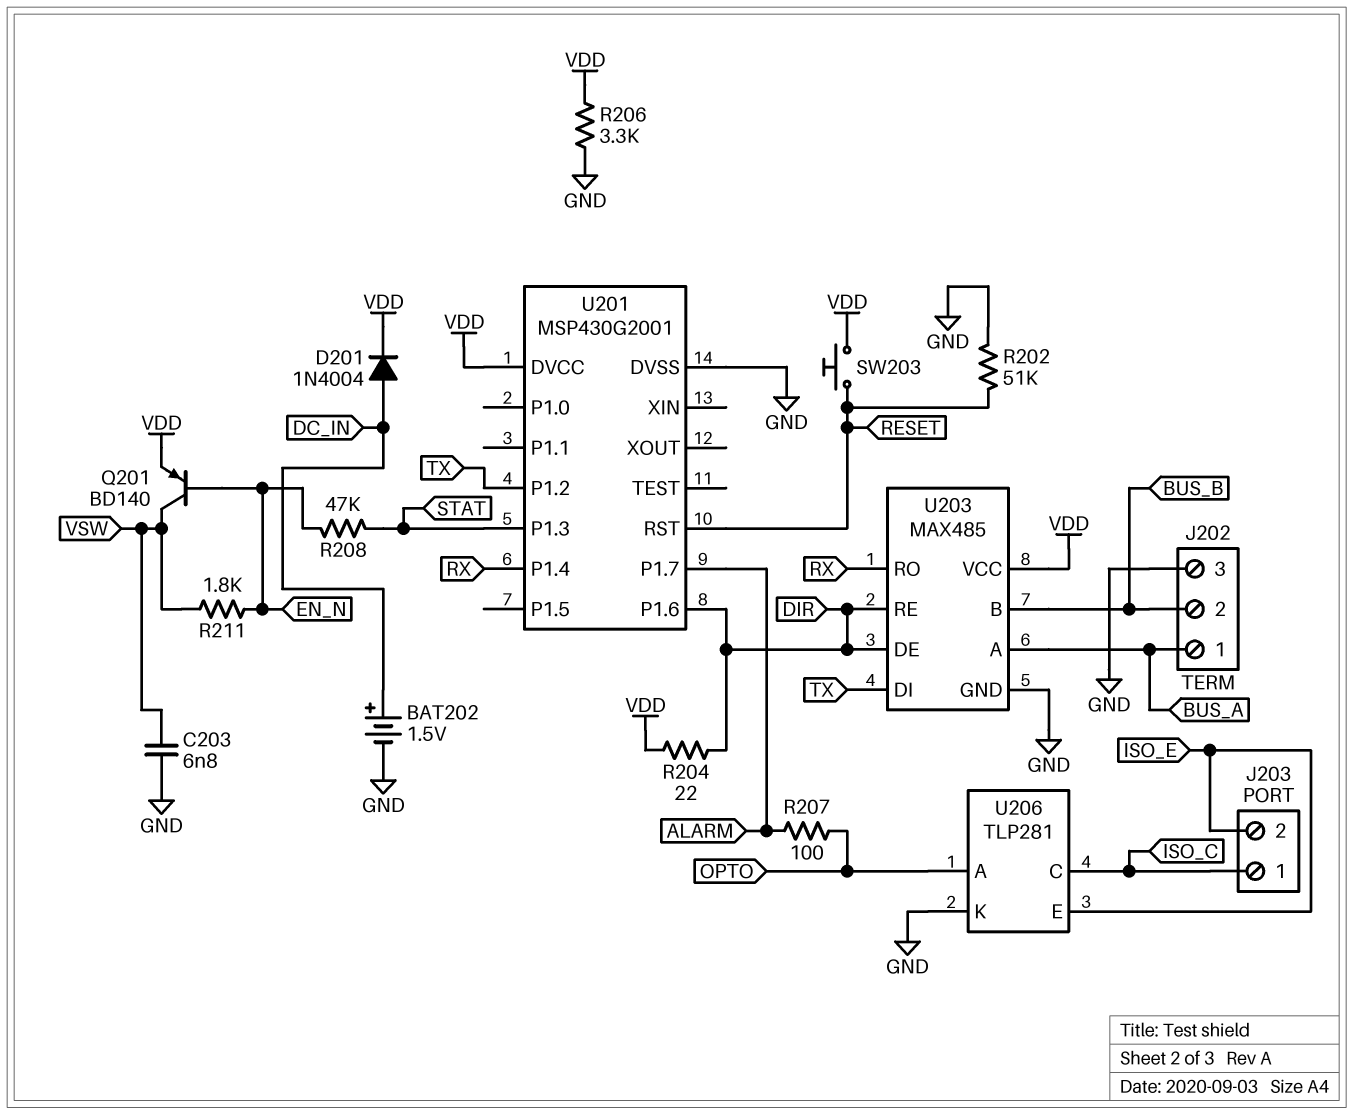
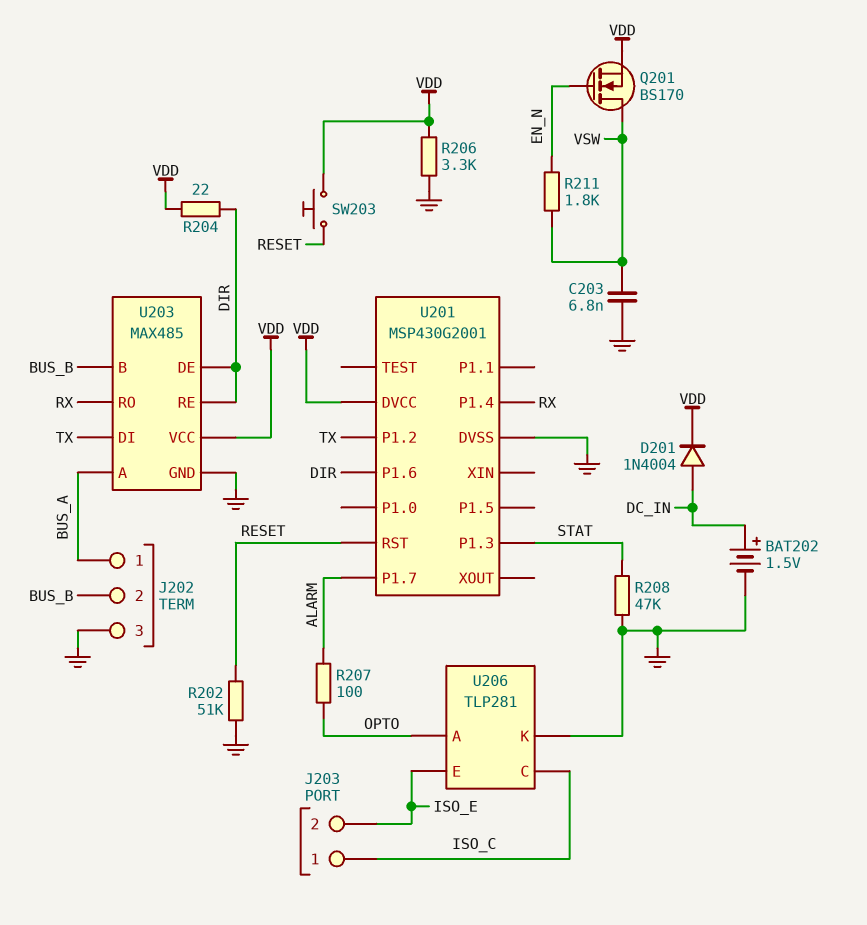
Q201: PNP BD140 (B EN_N, C VSW, E VDD) -> NMOS BS170 (G EN_N, D VSW, S VDD)
R208: 47k (EN_N, STAT) -> 47k (GND, STAT)

